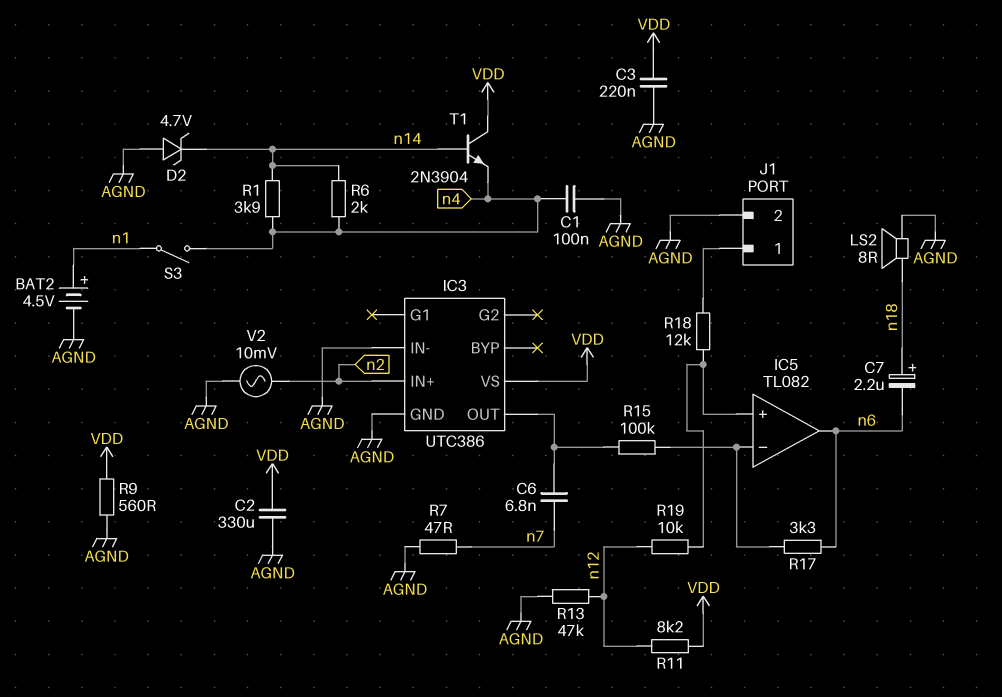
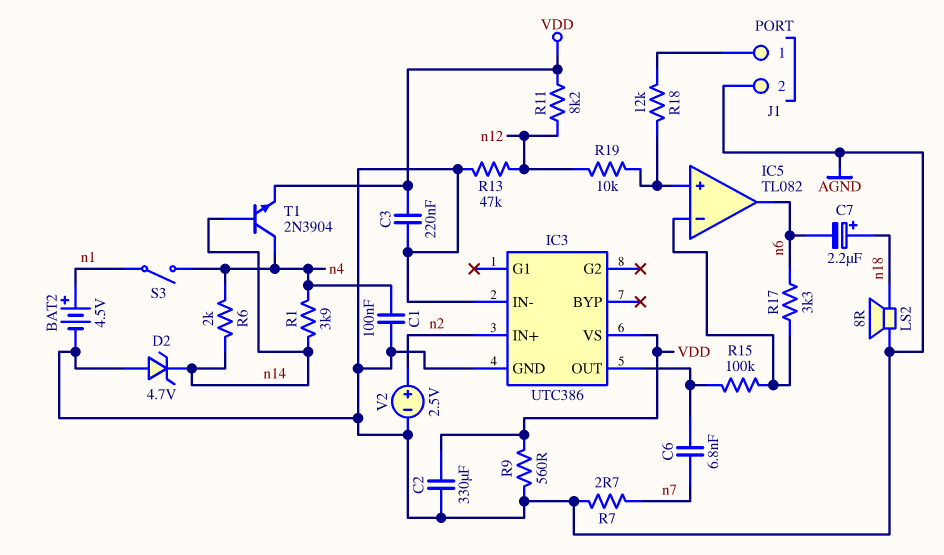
R7: 47 (AGND, n7) -> 2.7 (AGND, n7)
T1: NPN 2N3904 (B n14, C VDD, E n4) -> NPN 2N3904 (B n14, C n4, E VDD)
V2: AC 10mV (AGND, n2) -> 2.5V (plus n2, minus AGND)

